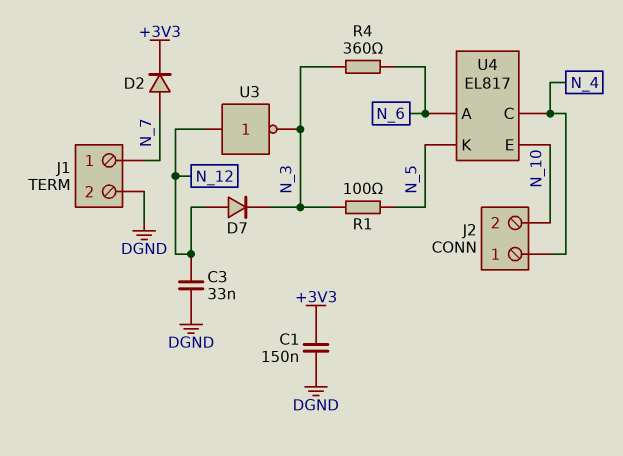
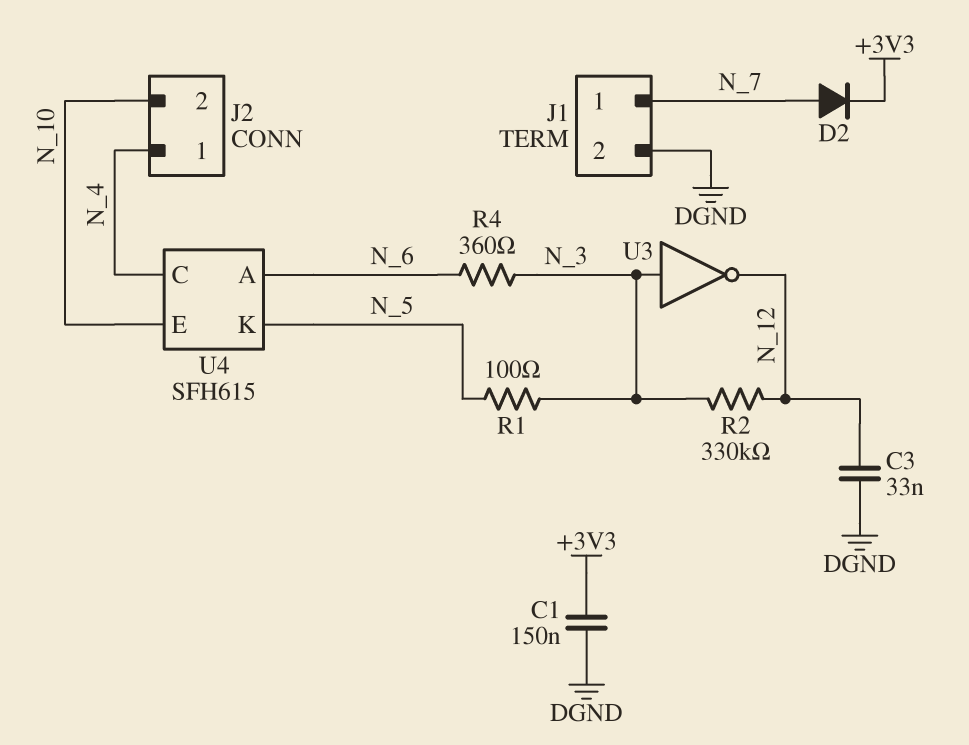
D7: diode (A N_12, K N_3) -> none
R2: none -> 330k (N_3, N_12)
U3: NOT (in N_12, out N_3) -> NOT (in N_3, out N_12)
U4: EL817 -> SFH615

